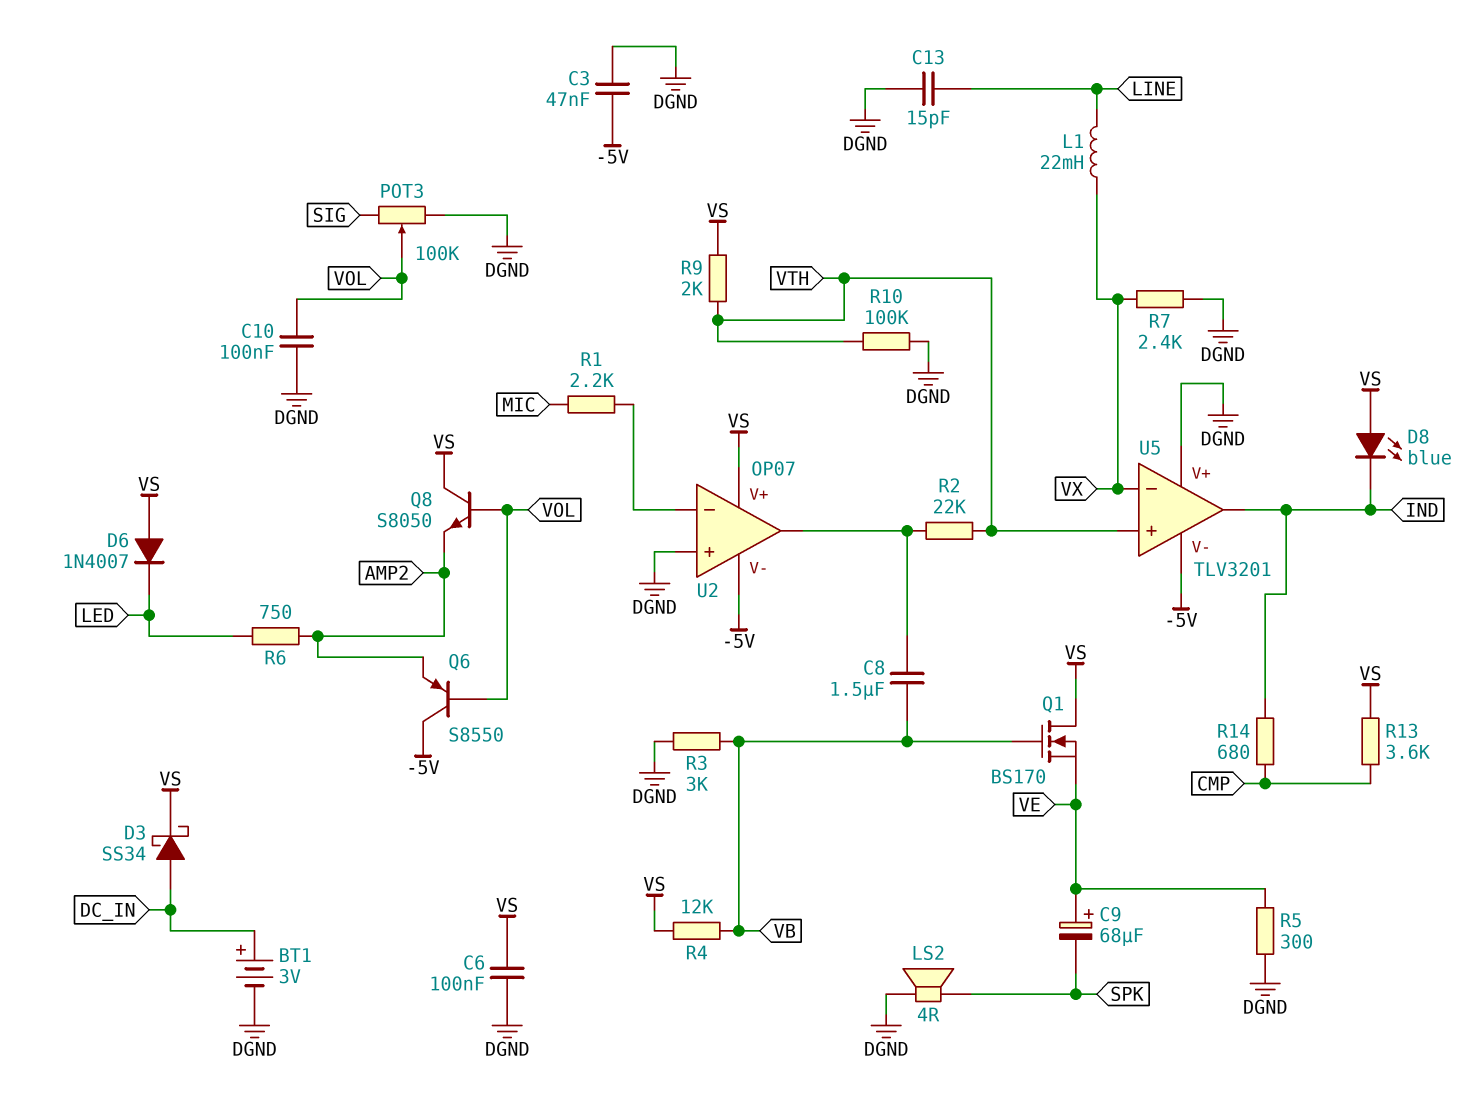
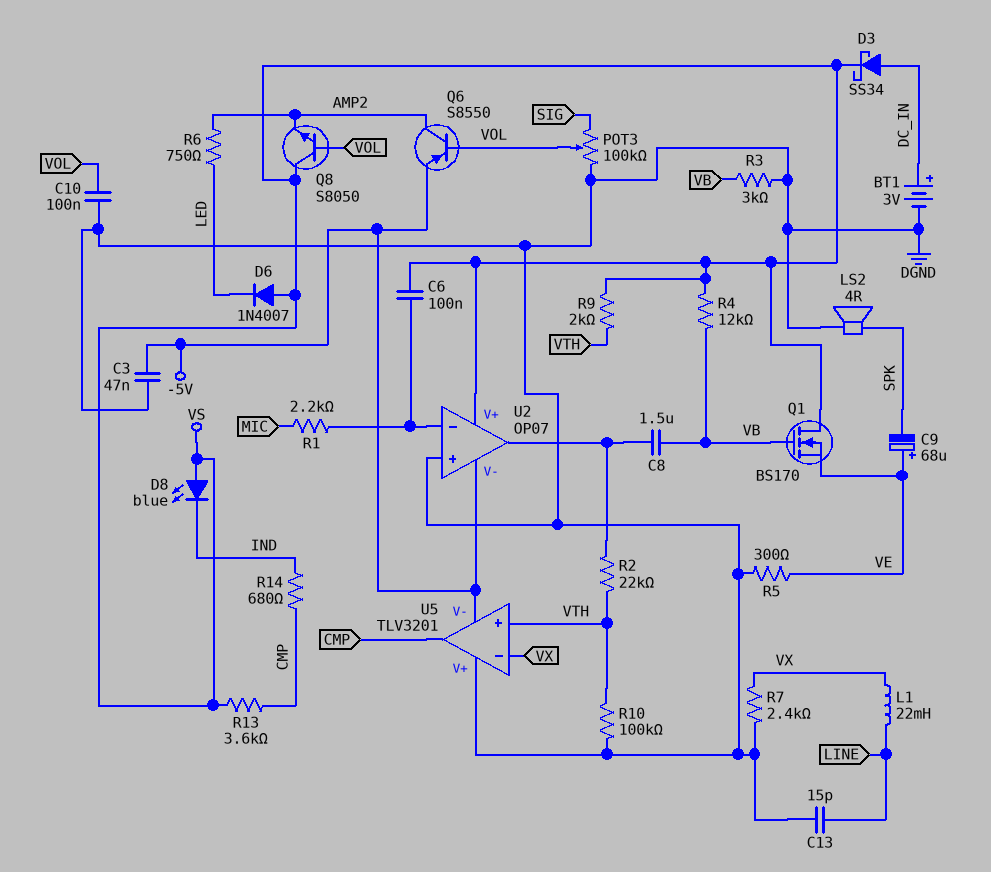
C6: 100nF (DGND, VS) -> 100nF (U2/in-, VS)
Q6: PNP S8550 (B VOL, C -5V, E AMP2) -> PNP S8550 (B VOL, C AMP2, E -5V)
U5 pin out: IND -> CMP

